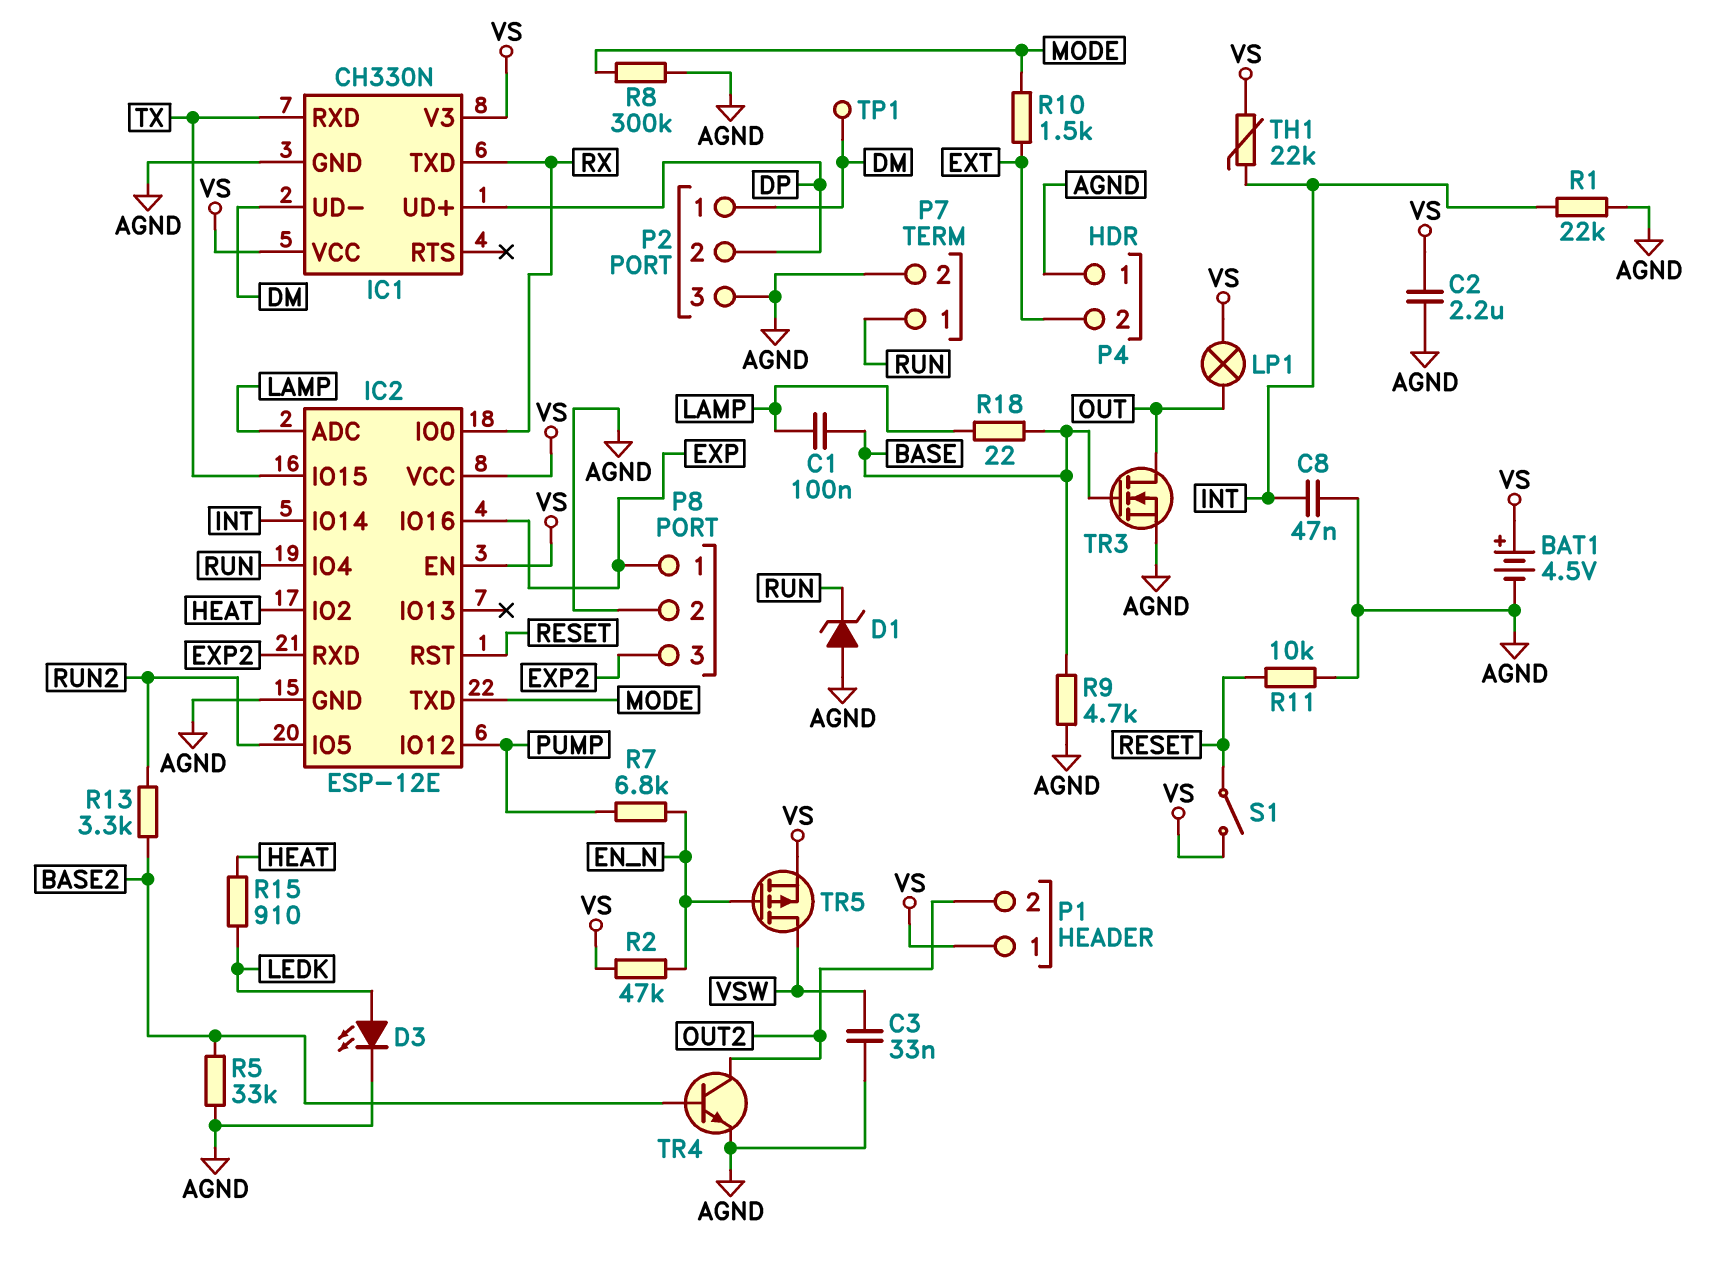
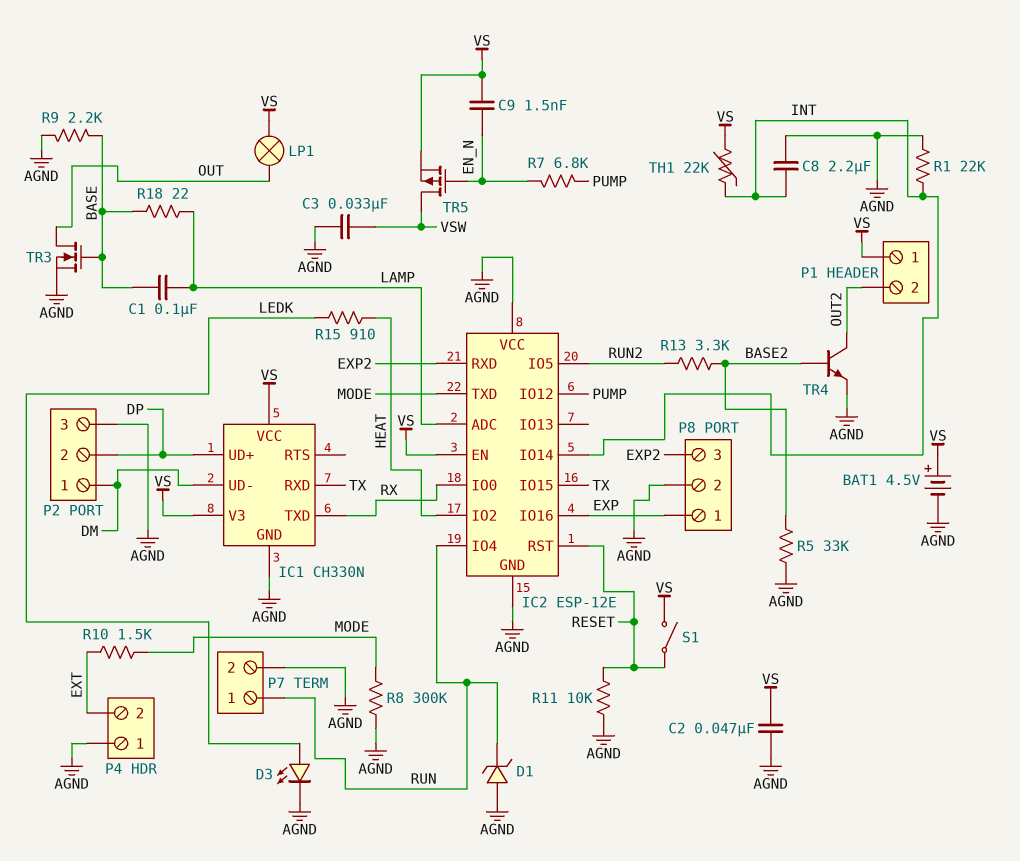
C2: 2.2uF (AGND, VS) -> 47nF (AGND, VS)
C8: 47nF (AGND, INT) -> 2.2uF (AGND, INT)
C9: none -> 1.5nF (EN_N, VS)
IC2 pin VCC: VS -> AGND
R2: 47k (EN_N, VS) -> none
R9: 4.7k (AGND, BASE) -> 2.2k (AGND, BASE)
TP1: test point (DM) -> none

